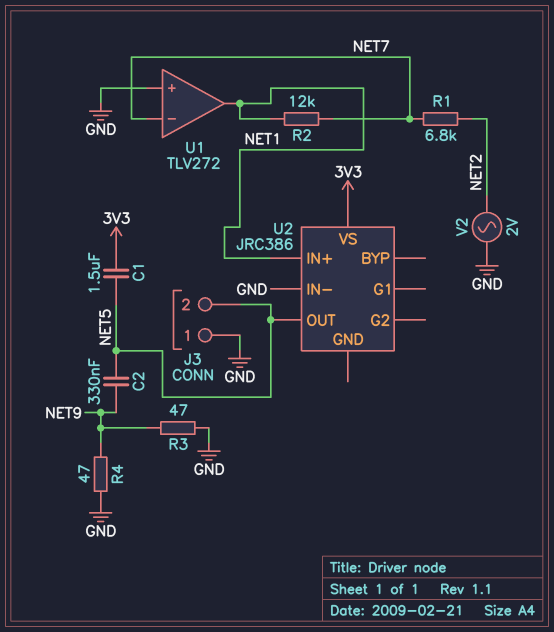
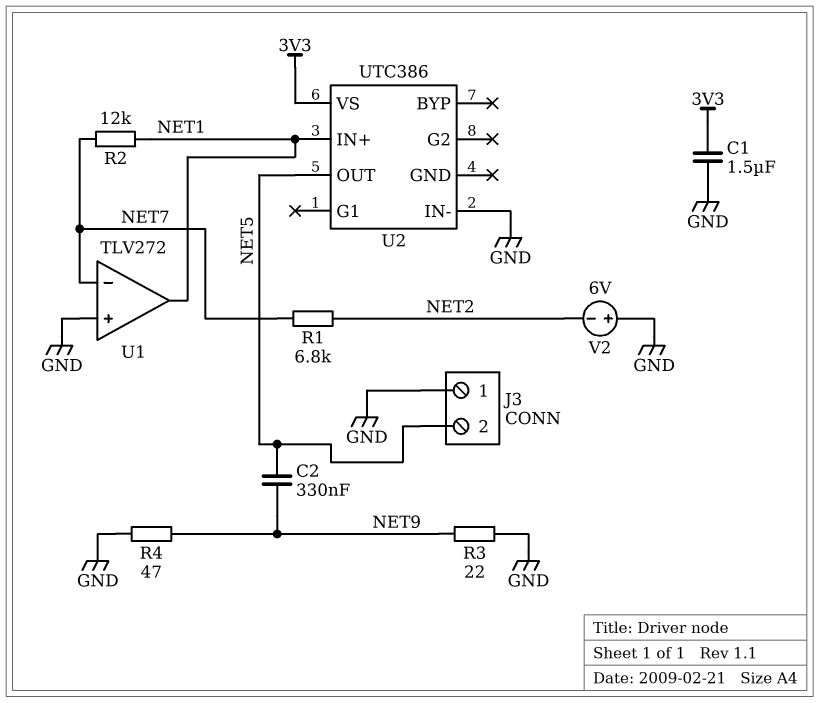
C1: 1.5uF (3V3, NET5) -> 1.5uF (3V3, GND)
R3: 47 (GND, NET9) -> 22 (GND, NET9)
U2: JRC386 -> UTC386
V2: AC 2V (GND, NET2) -> 6V (plus GND, minus NET2)

